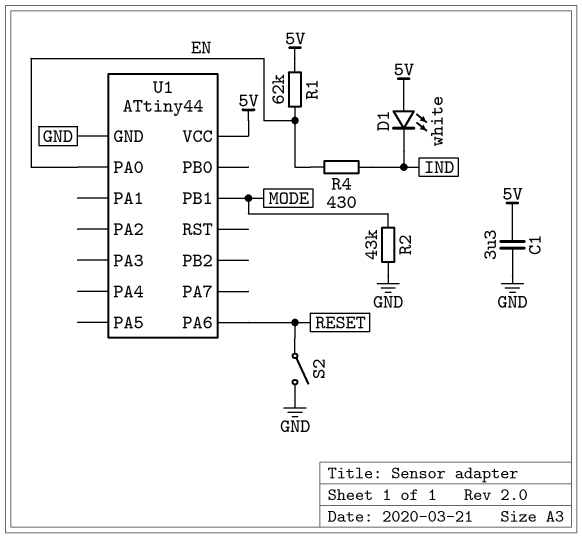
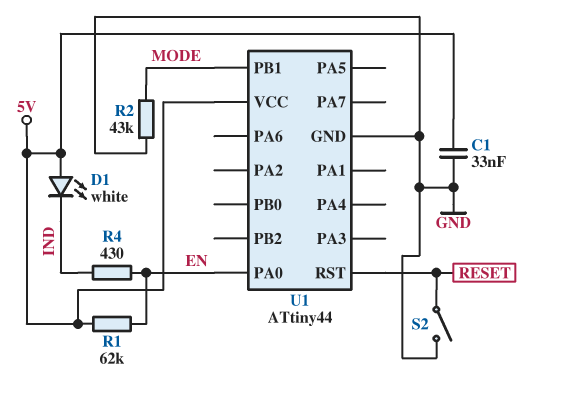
C1: 3.3uF (5V, GND) -> 33nF (5V, GND)
U1 pin PA6: RESET -> none
U1 pin RST: none -> RESET

